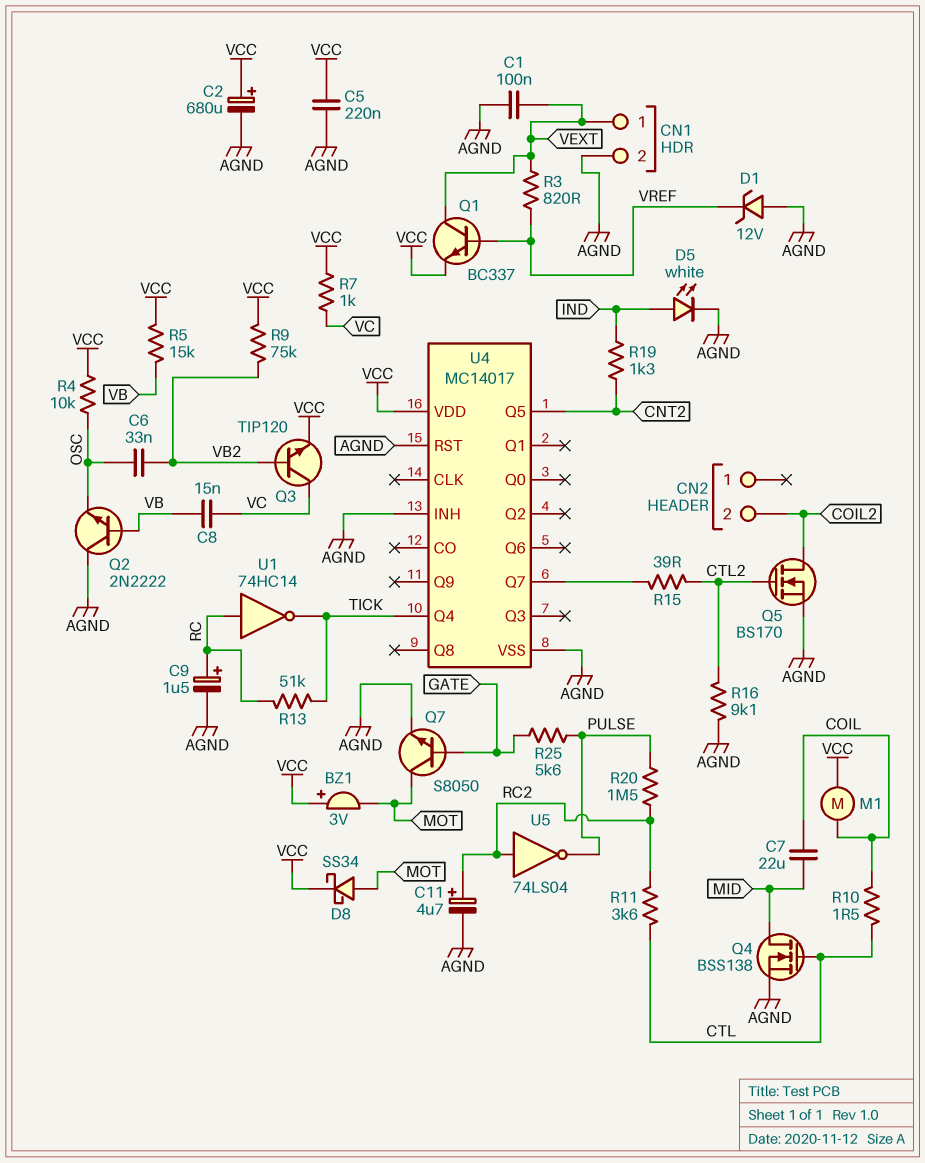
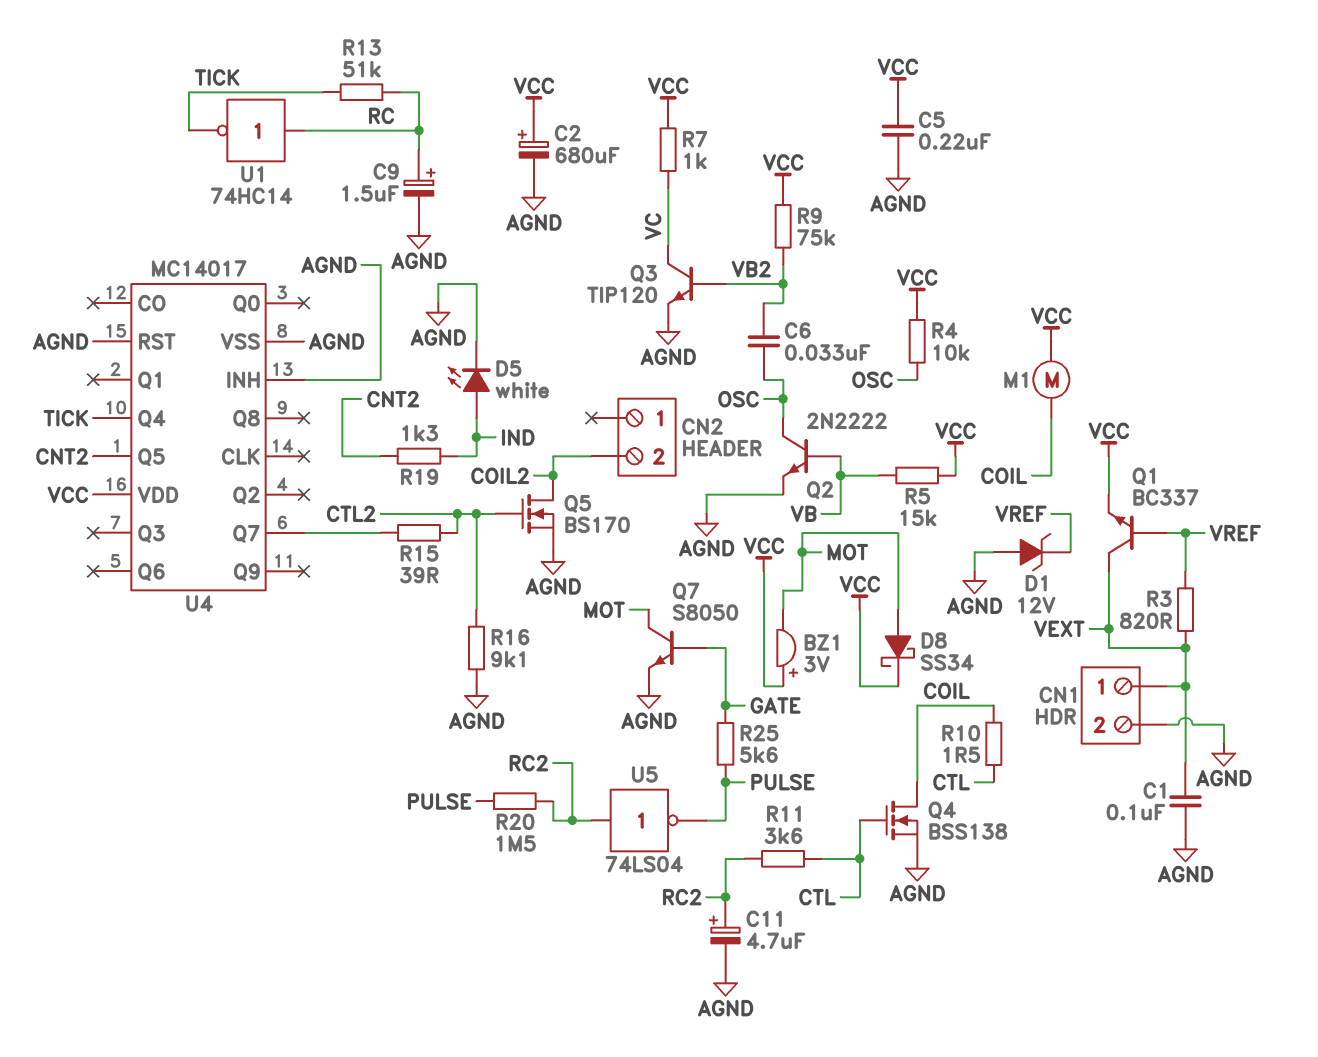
C7: 22uF (COIL, MID) -> none
C8: 15nF (VB, VC) -> none
Q2: NPN 2N2222 (B VB, C AGND, E OSC) -> NPN 2N2222 (B VB, C OSC, E AGND)
Q3: NPN TIP120 (B VB2, C VC, E VCC) -> NPN TIP120 (B VB2, C VC, E AGND)
Q4: NMOS BSS138 (G CTL, D MID, S AGND) -> NMOS BSS138 (G CTL, D COIL, S AGND)

